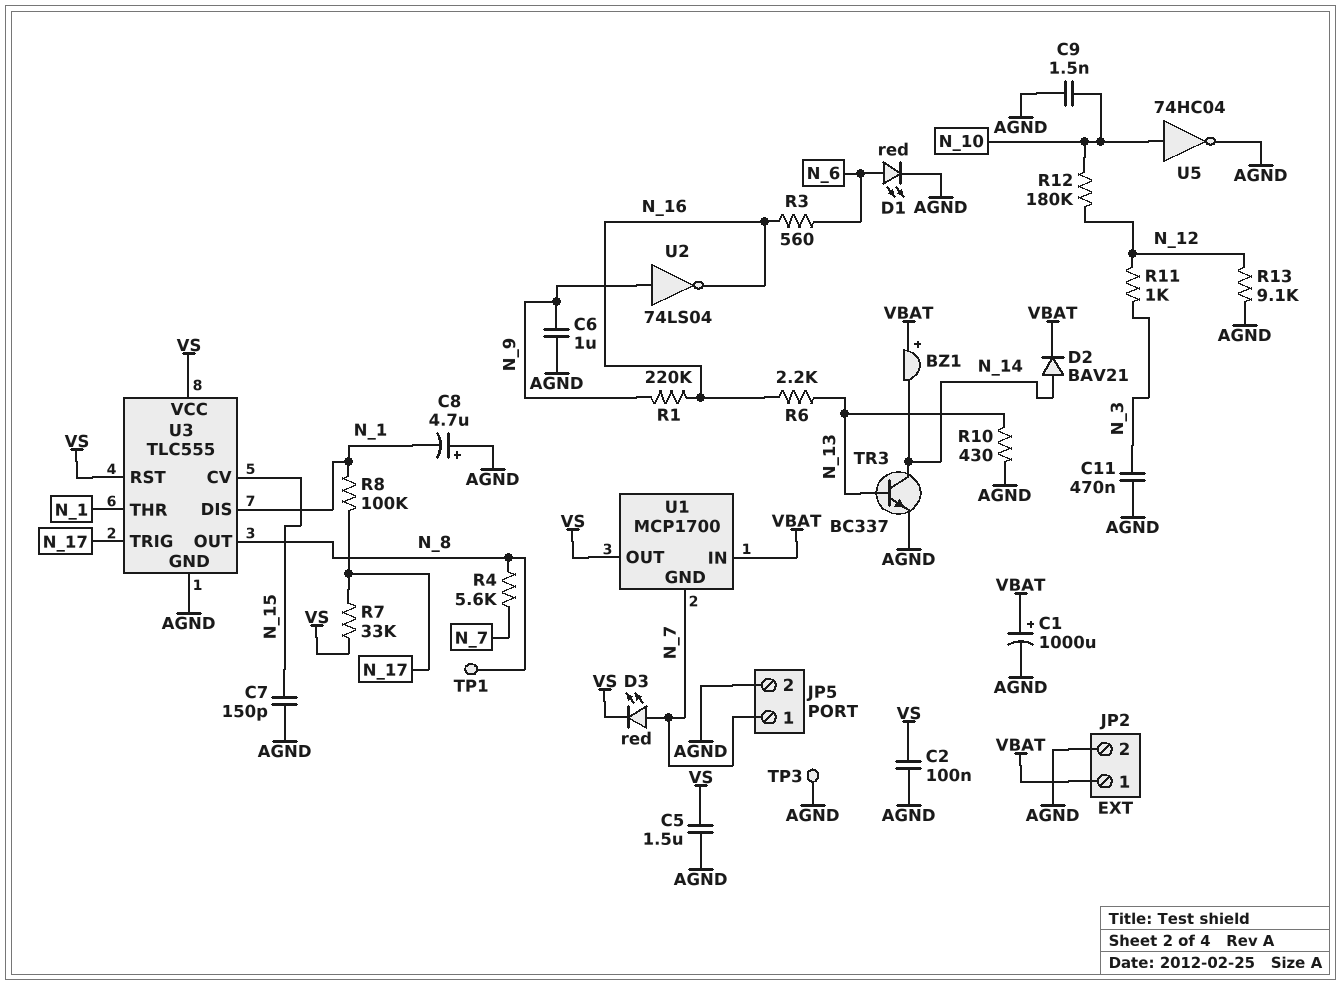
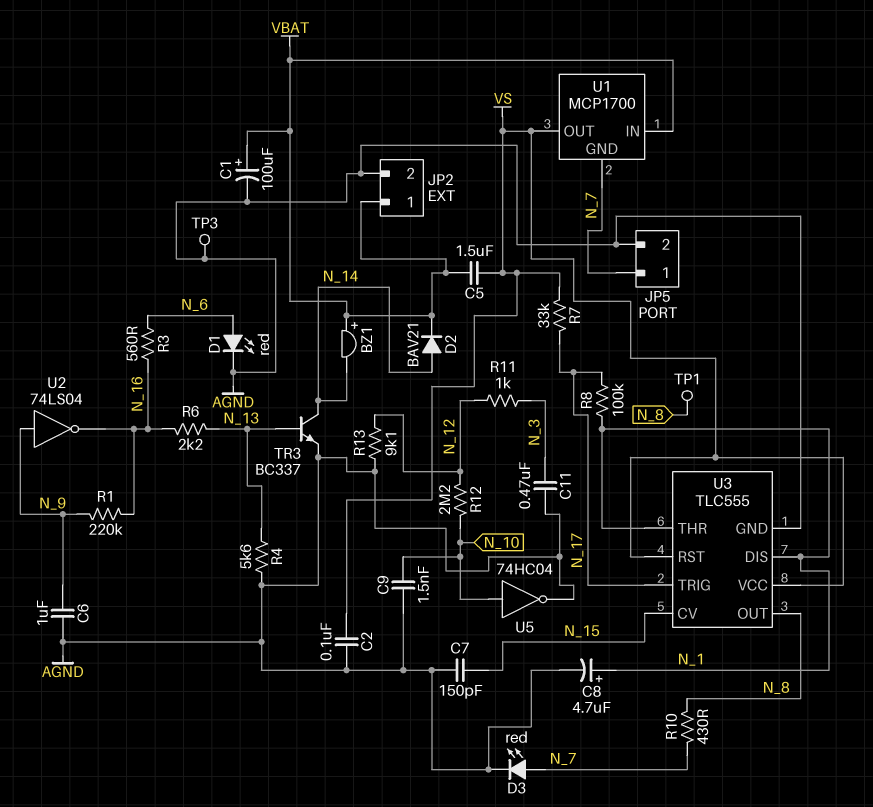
C1: 1000uF (plus VBAT, minus AGND) -> 100uF (plus VBAT, minus AGND)
C5: 1.5uF (AGND, VS) -> 1.5uF (VBAT, VS)
C8: 4.7uF (plus AGND, minus N_1) -> 4.7uF (plus N_1, minus AGND)
D3: LED red (A N_7, K VS) -> LED red (A N_7, K AGND)
R4: 5.6k (N_7, N_8) -> 5.6k (AGND, N_13)
R10: 430 (AGND, N_13) -> 430 (N_7, N_8)
R12: 180k (N_10, N_12) -> 2.2M (N_10, N_12)

